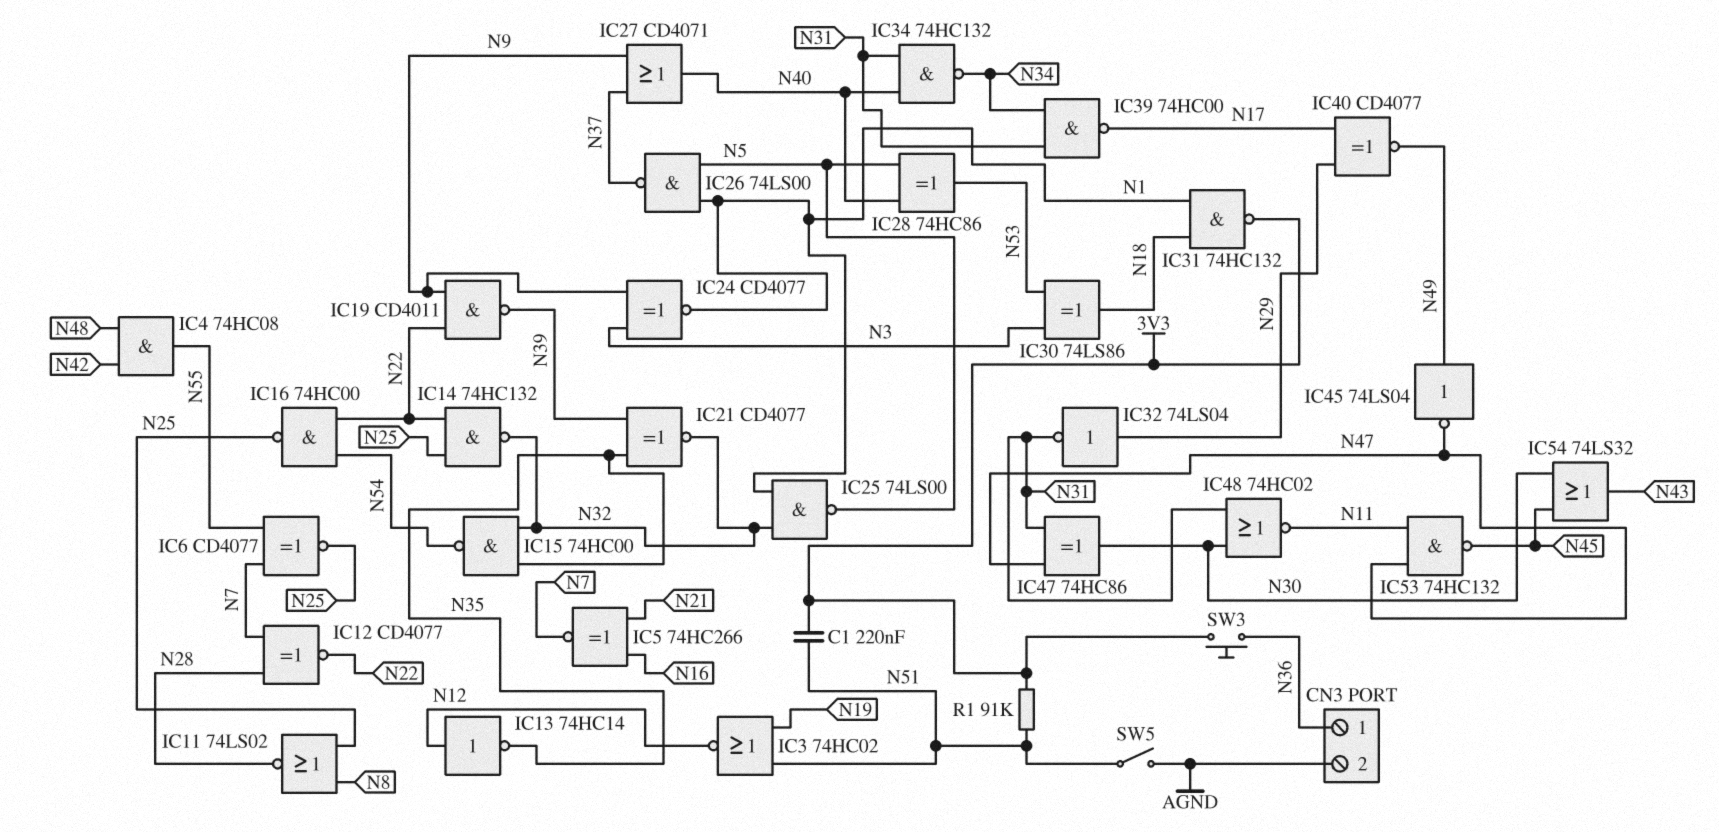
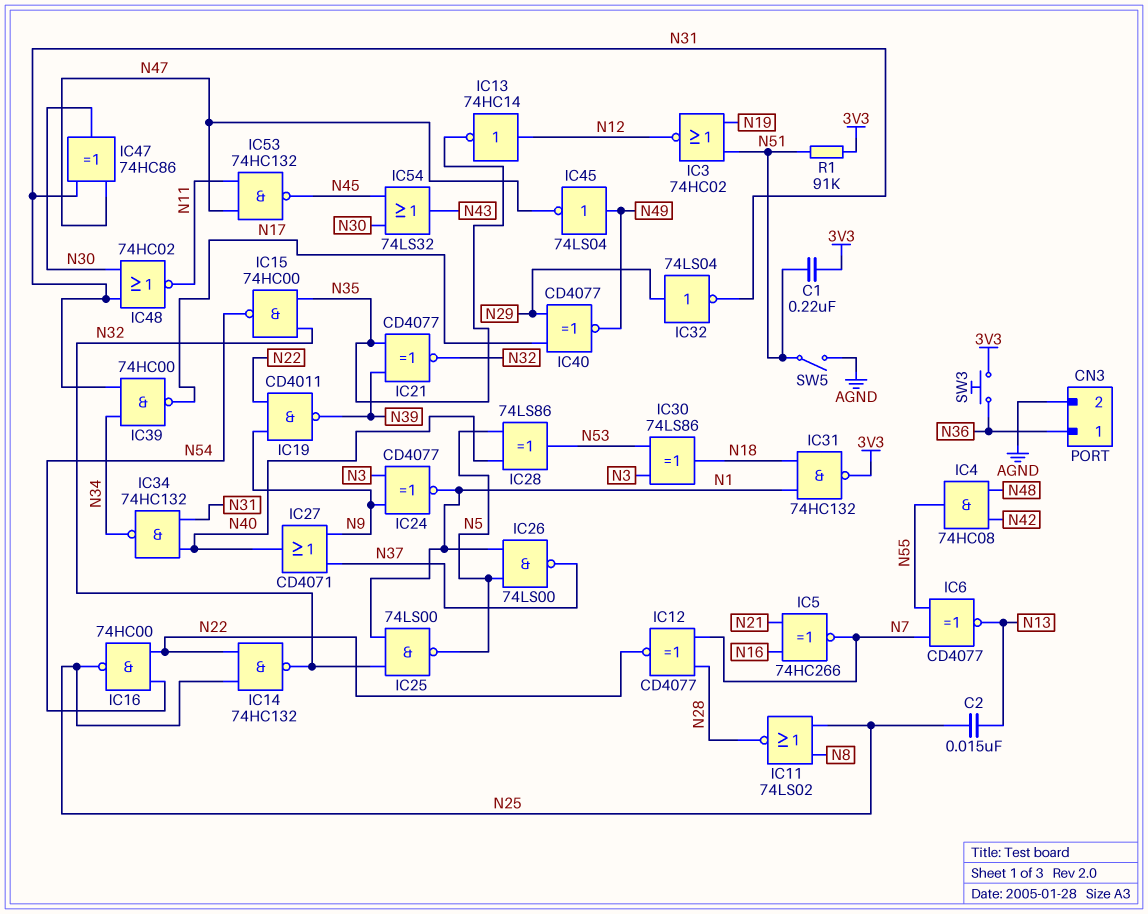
C2: none -> 15nF (N13, N25)
IC6: XNOR CD4077 (in N7, in N55, out N25) -> XNOR CD4077 (in N7, in N55, out N13)
IC28: XOR 74HC86 (in N5, in N40, out N53) -> XOR 74LS86 (in N5, in N40, out N53)

